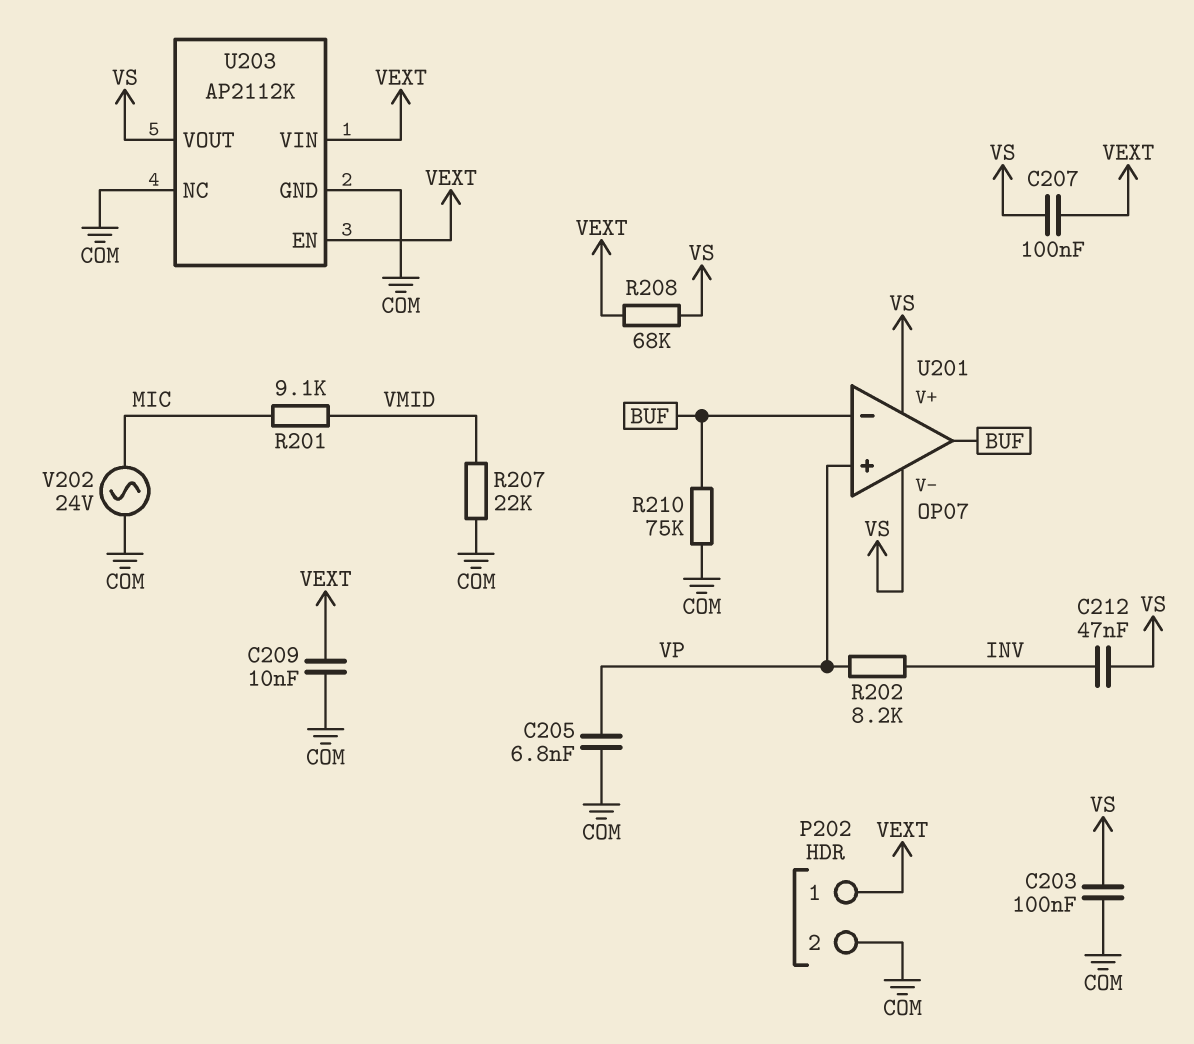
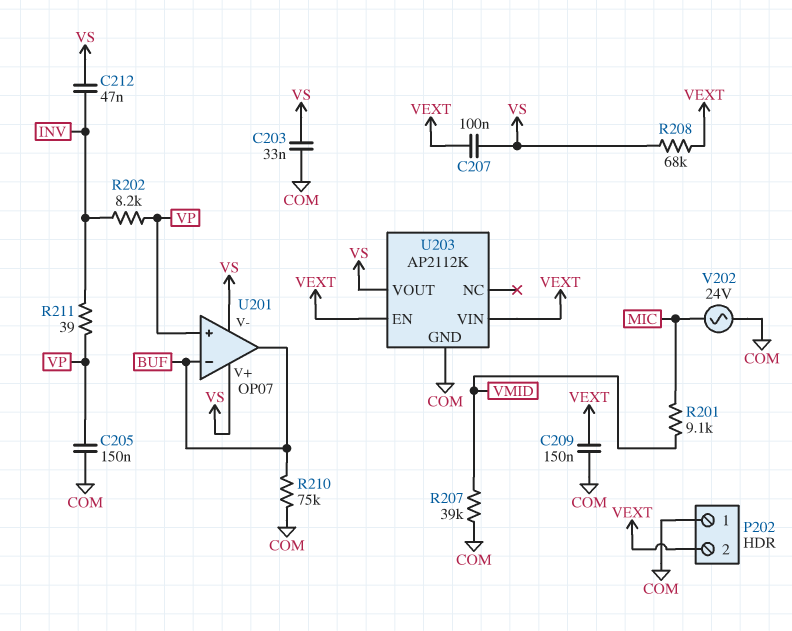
C203: 100nF (COM, VS) -> 33nF (COM, VS)
C205: 6.8nF (COM, VP) -> 150nF (COM, VP)
C209: 10nF (COM, VEXT) -> 150nF (COM, VEXT)
P202 pin 1: VEXT -> COM
P202 pin 2: COM -> VEXT
R207: 22k (COM, VMID) -> 39k (COM, VMID)
R211: none -> 39 (INV, VP)
U203 pin NC: COM -> none

